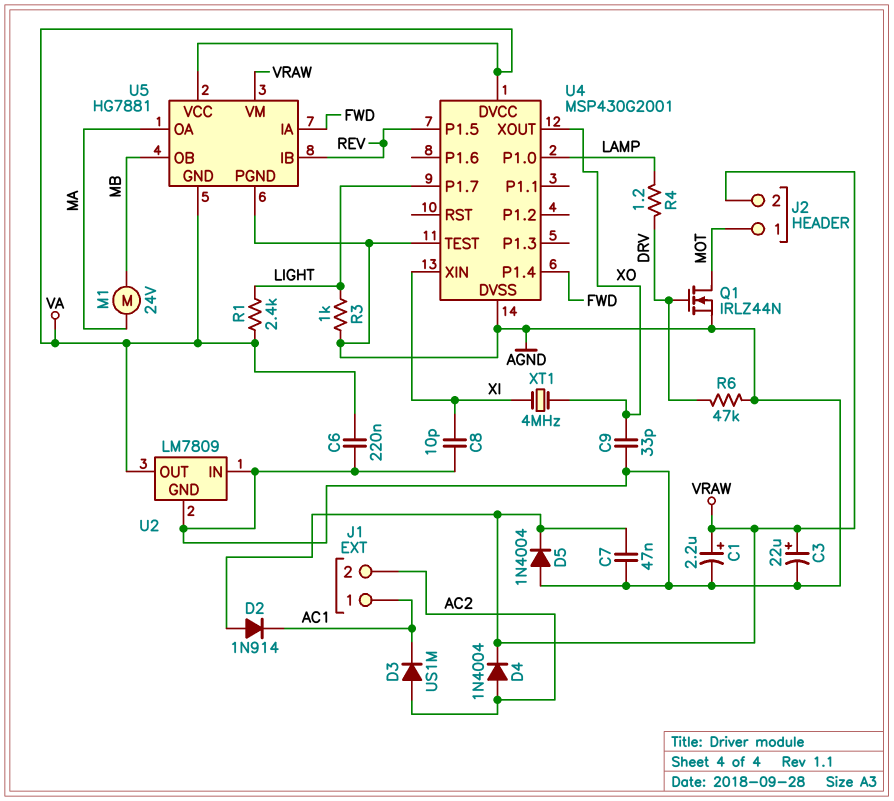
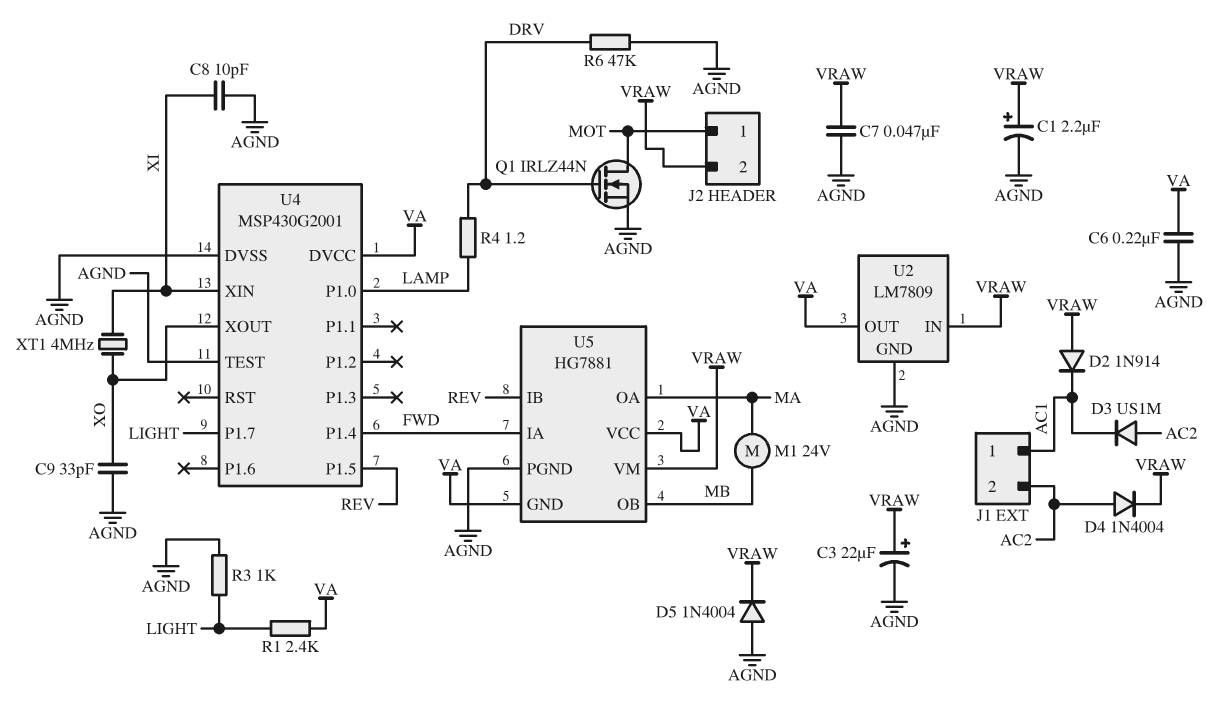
U2 pin IN: AGND -> VRAW

